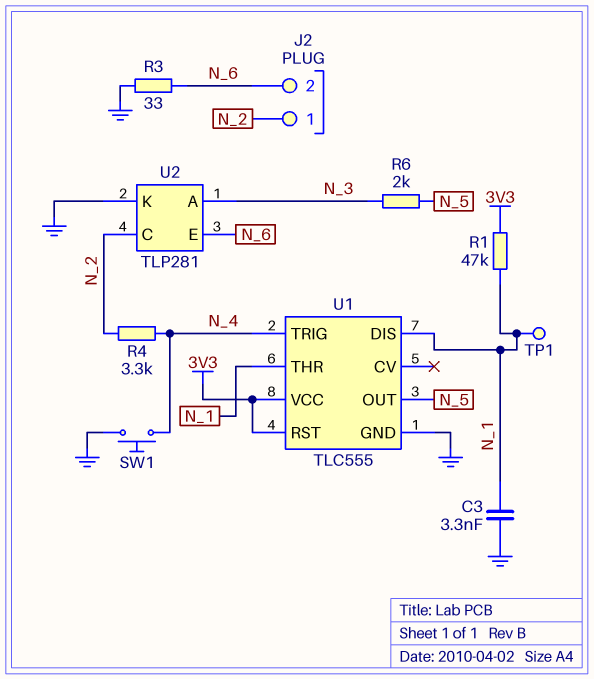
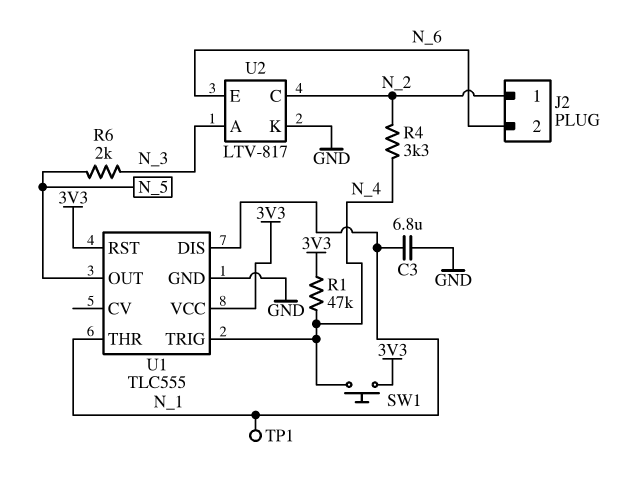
C3: 3.3nF (GND, N_1) -> 6.8uF (GND, N_1)
R1: 47k (3V3, N_1) -> 47k (3V3, N_4)
R3: 33 (GND, N_6) -> none
SW1: button (GND, N_4) -> button (3V3, N_4)
U2: TLP281 -> LTV-817

